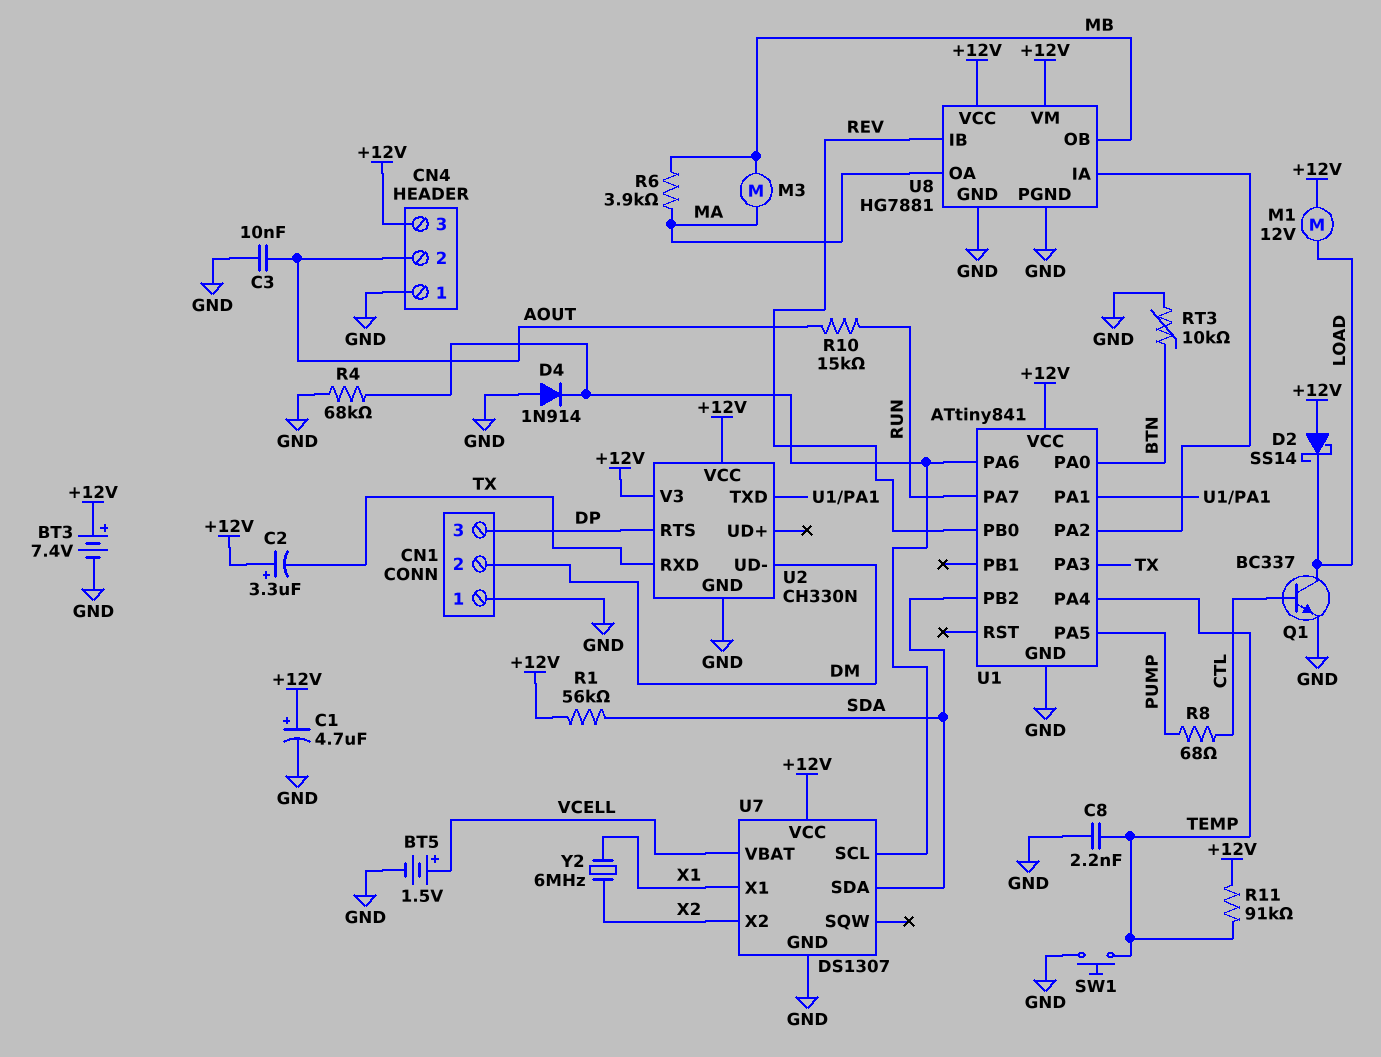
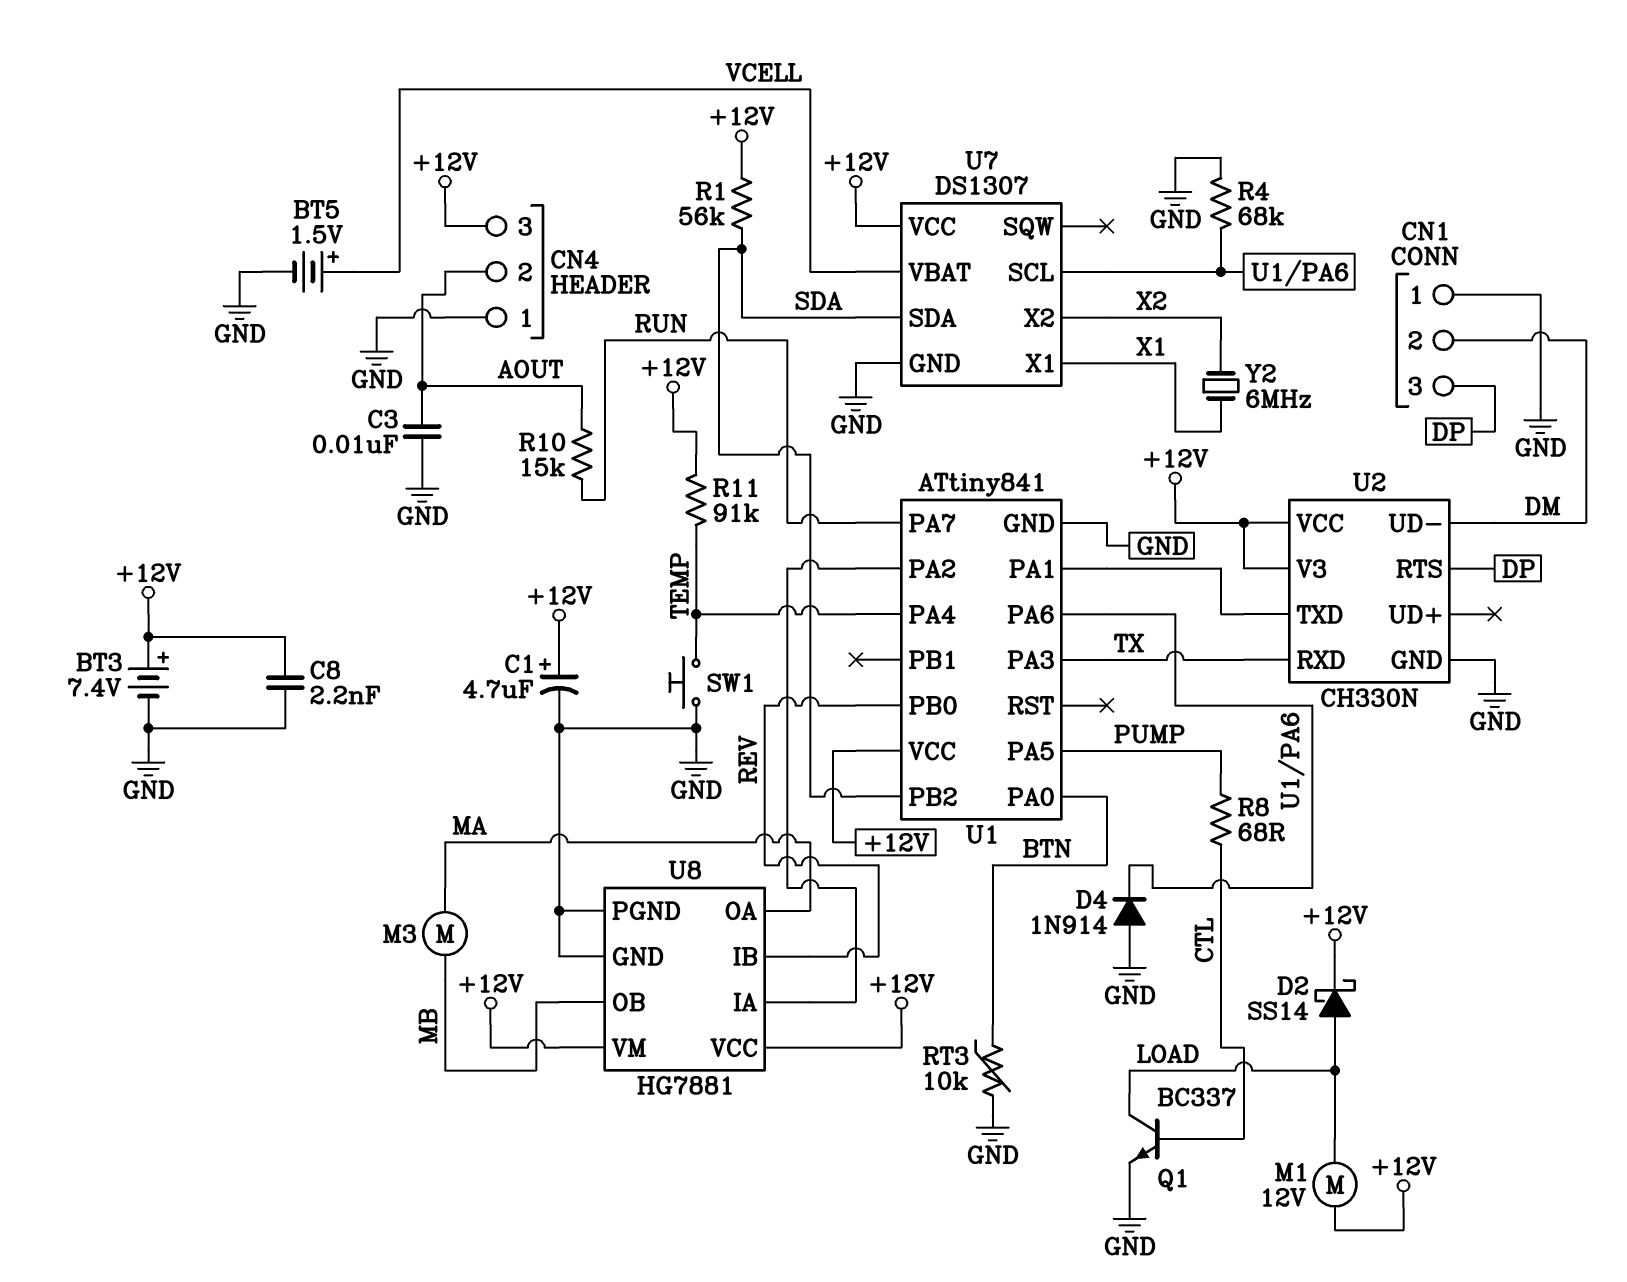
C2: 3.3uF (plus +12V, minus TX) -> none
C8: 2.2nF (GND, TEMP) -> 2.2nF (+12V, GND)
D2: schottky SS14 (A +12V, K LOAD) -> schottky SS14 (A LOAD, K +12V)
R6: 3.9k (MA, MB) -> none

